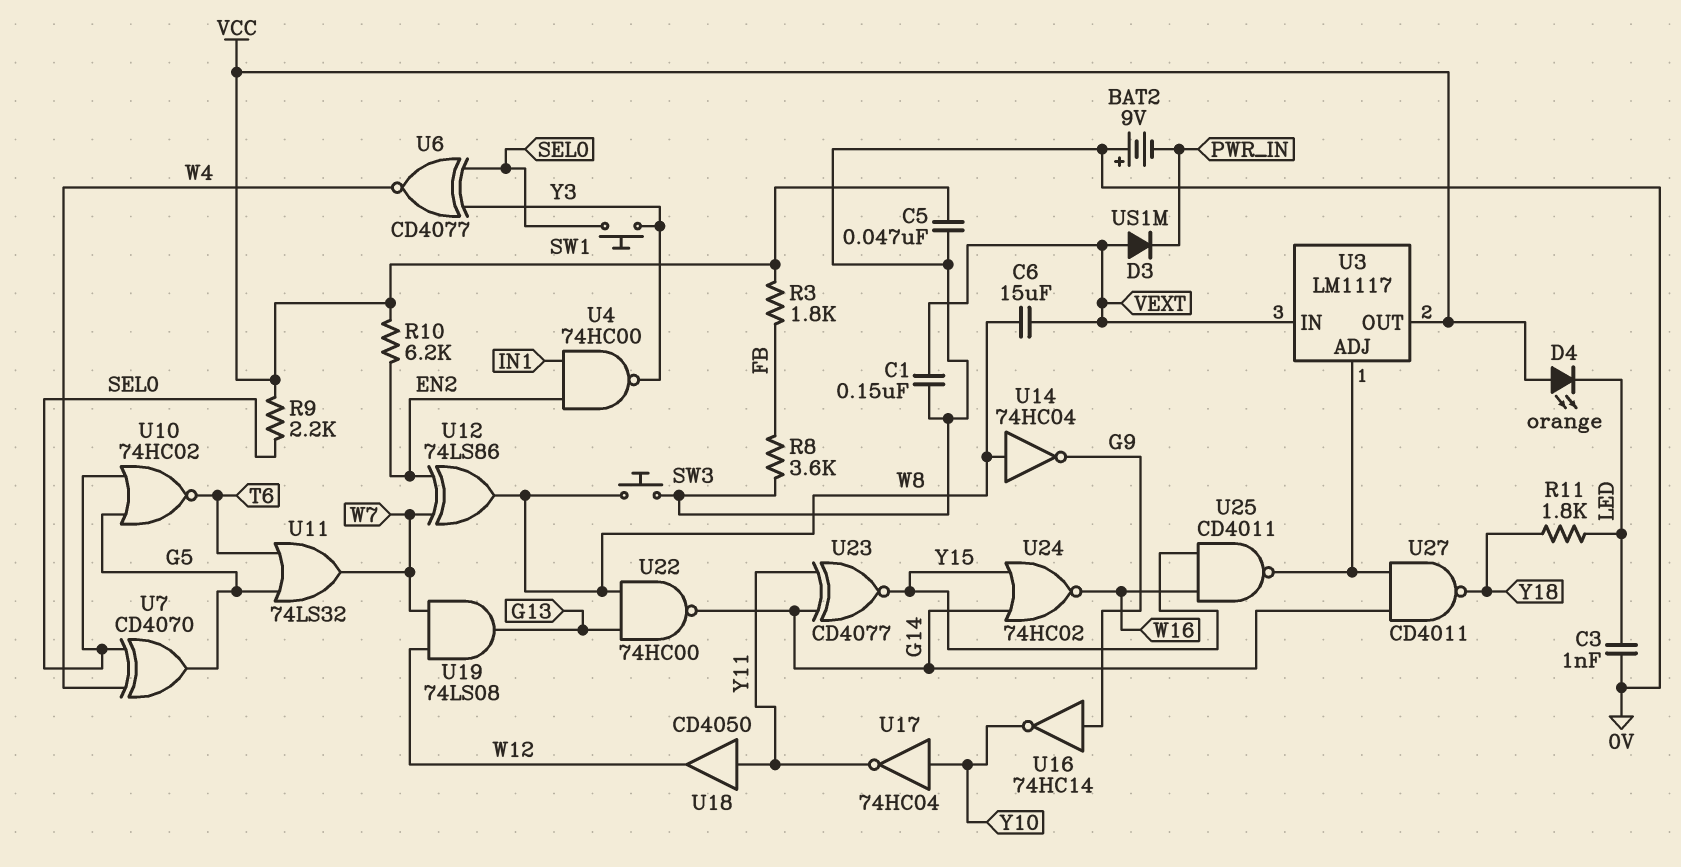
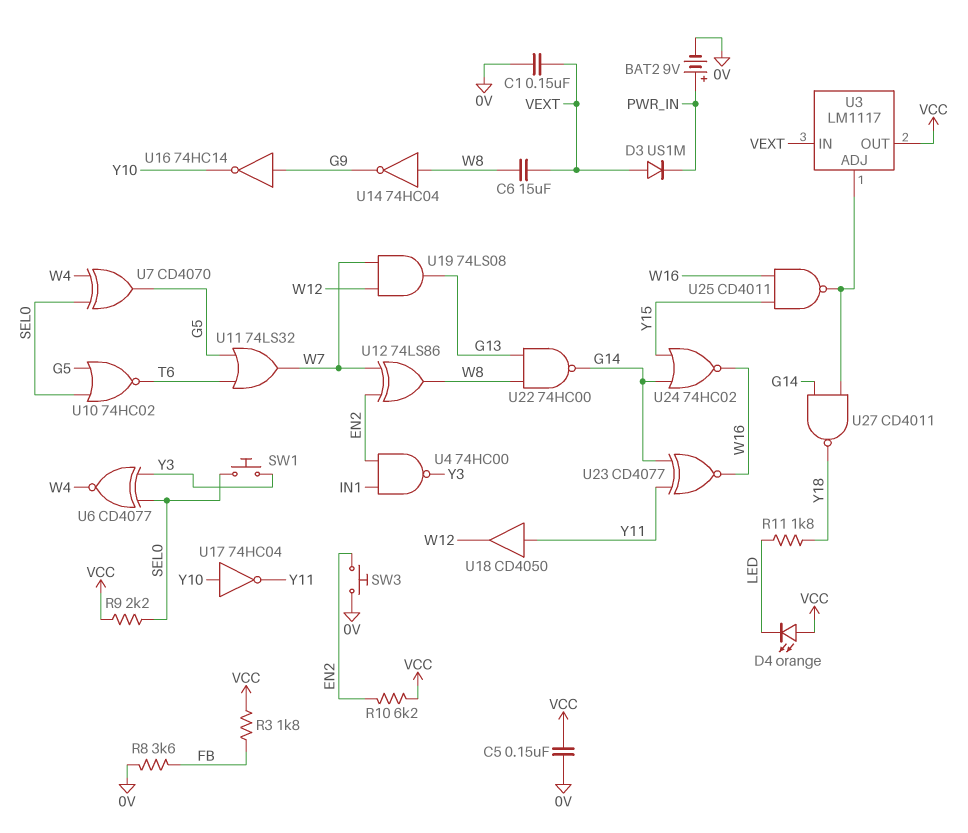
BAT2: 9V (plus 0V, minus PWR_IN) -> 9V (plus PWR_IN, minus 0V)
C3: 1nF (0V, LED) -> none
C5: 47nF (0V, VCC) -> 150nF (0V, VCC)
SW3: button (0V, W8) -> button (0V, EN2)
U23: XNOR CD4077 (in G14, in Y11, out Y15) -> XNOR CD4077 (in G14, in Y11, out W16)

